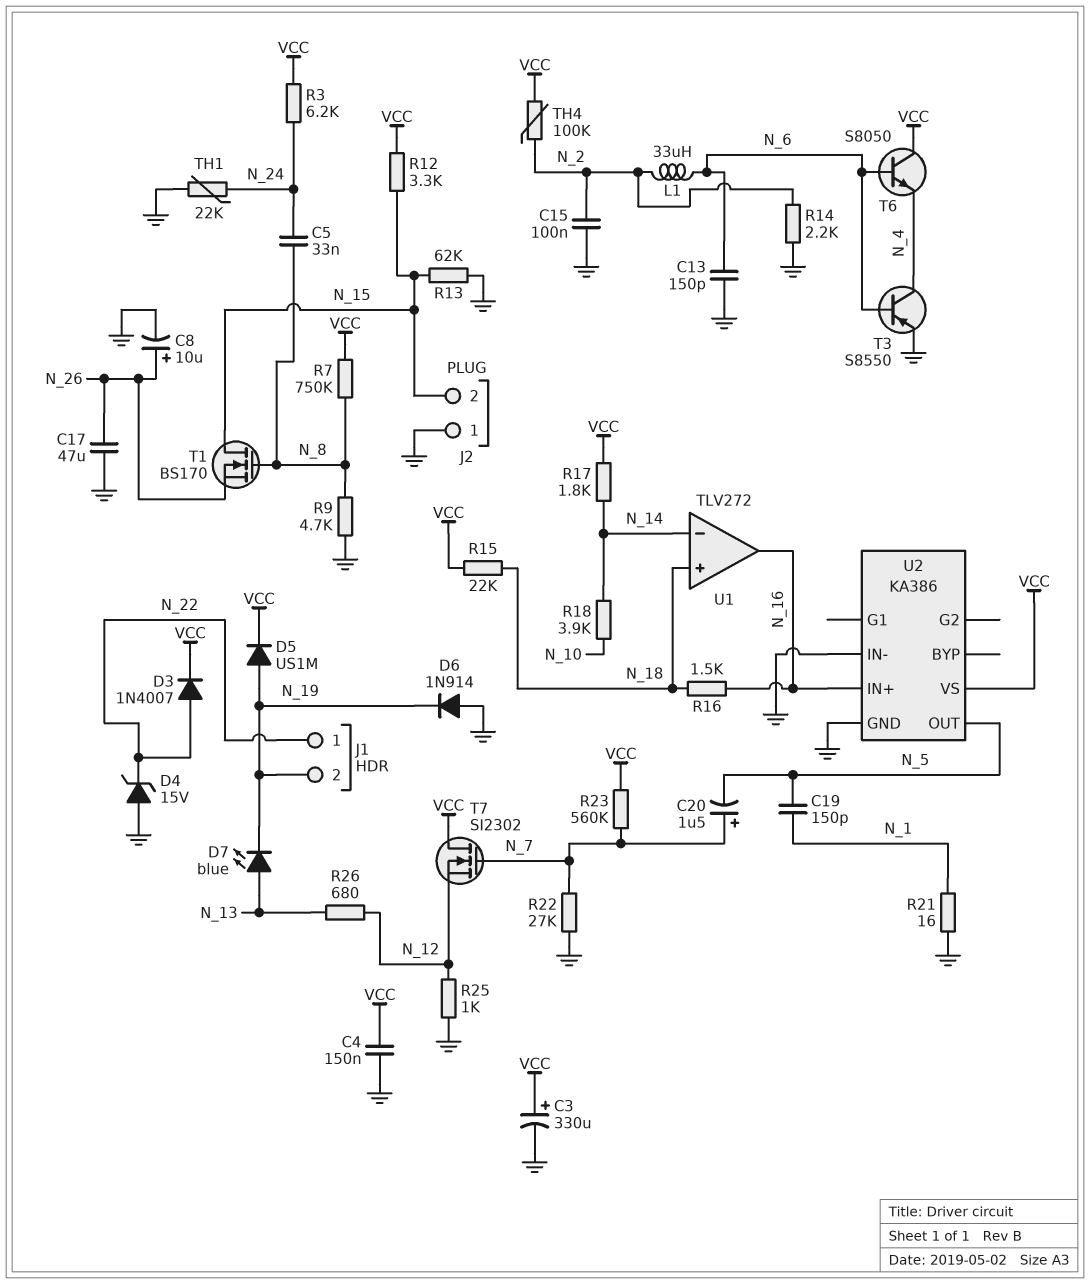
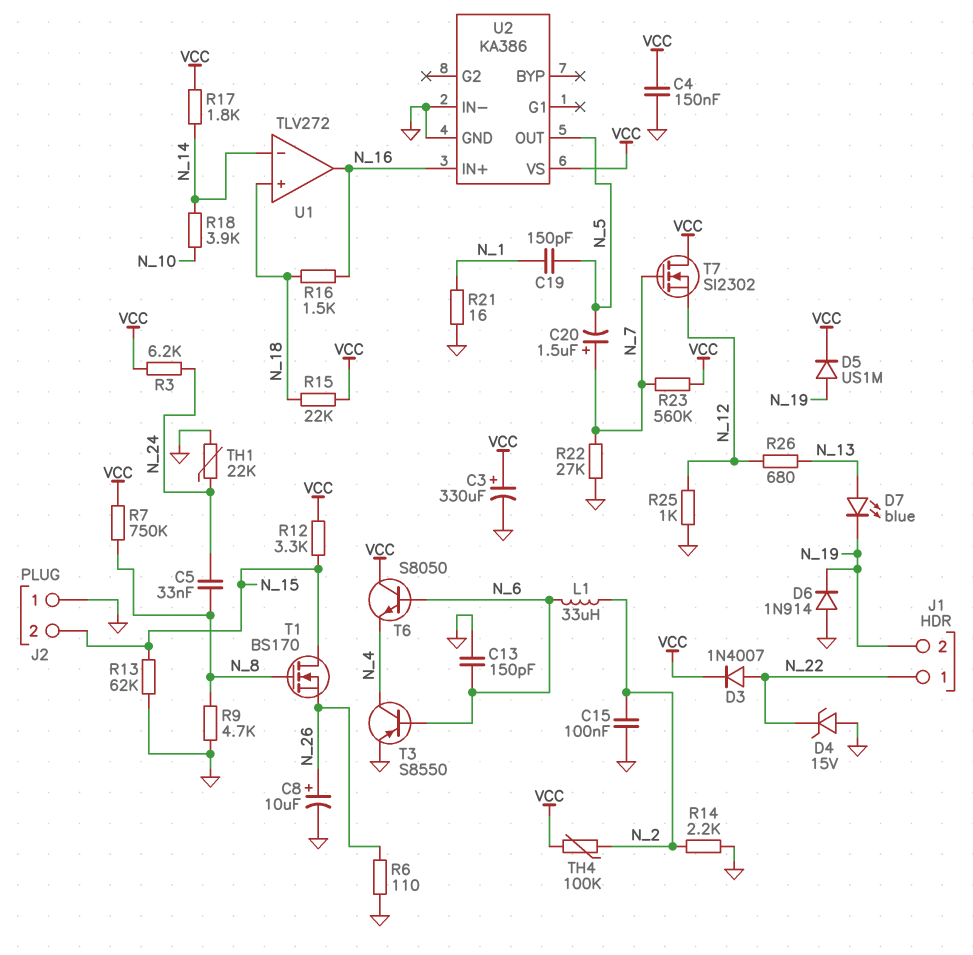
C17: 47uF (GND, N_26) -> none
R6: none -> 110 (GND, N_26)

